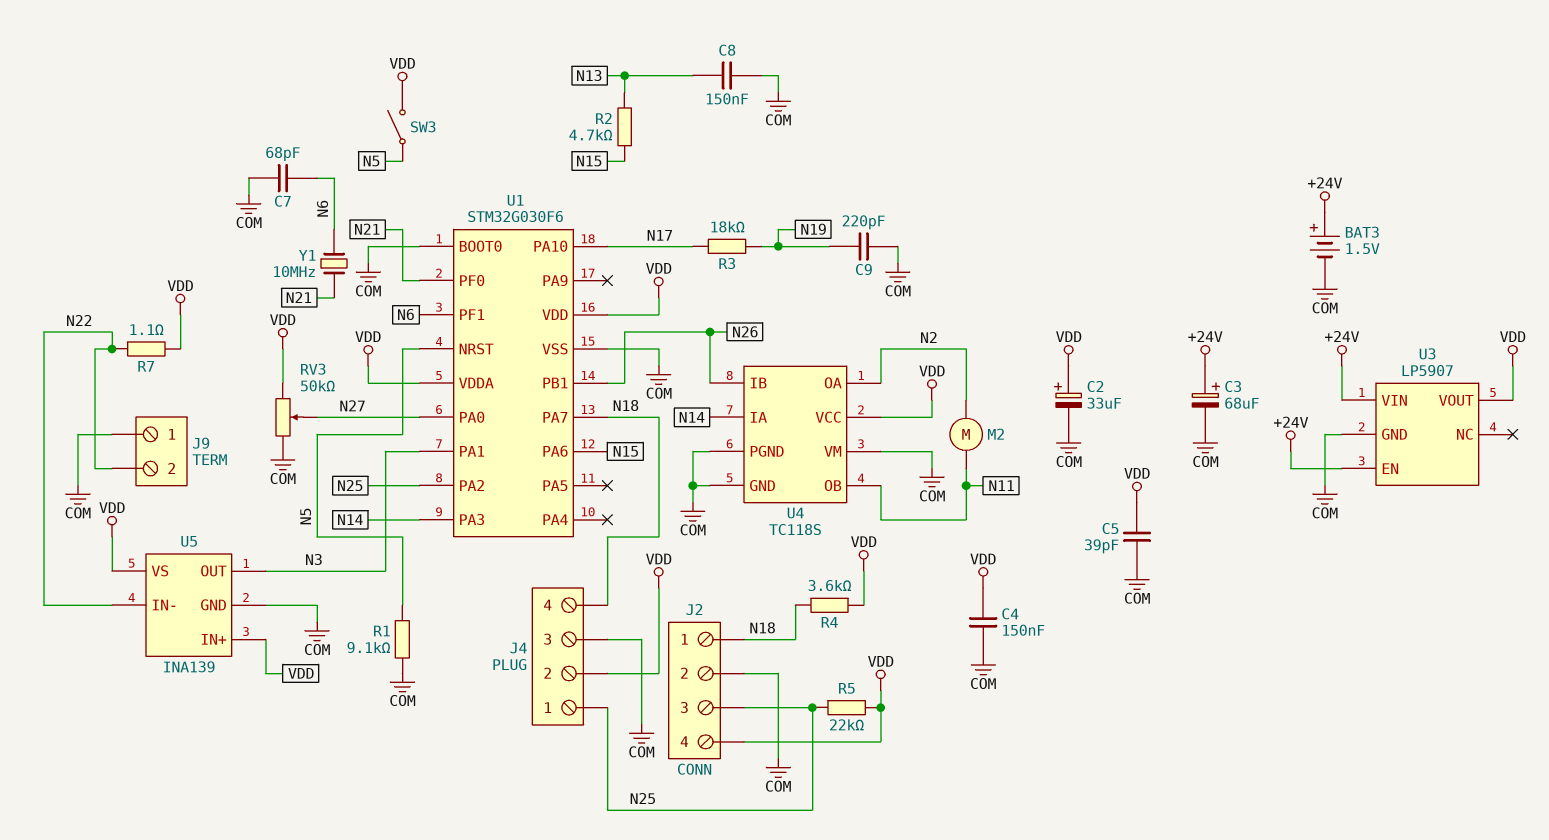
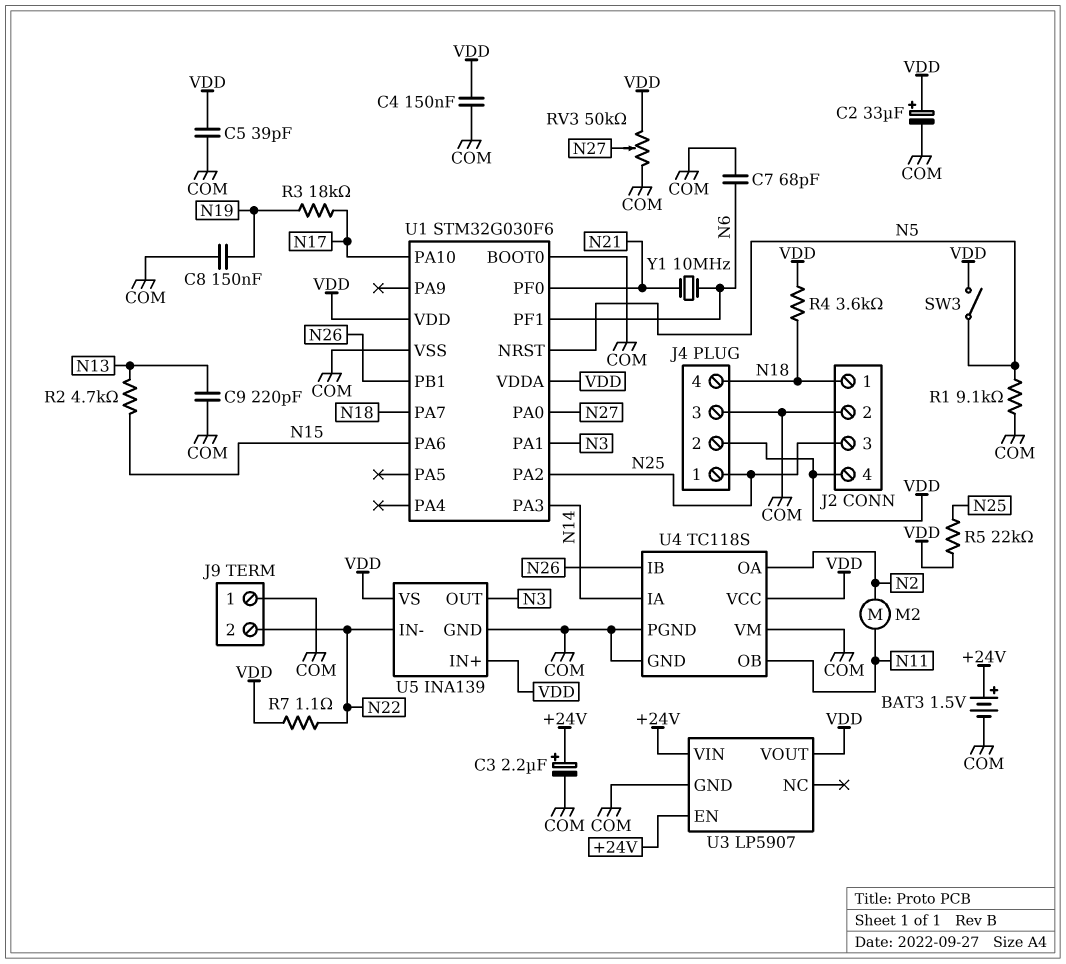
C3: 68uF (plus +24V, minus COM) -> 2.2uF (plus +24V, minus COM)
C8: 150nF (COM, N13) -> 150nF (COM, N19)
C9: 220pF (COM, N19) -> 220pF (COM, N13)

